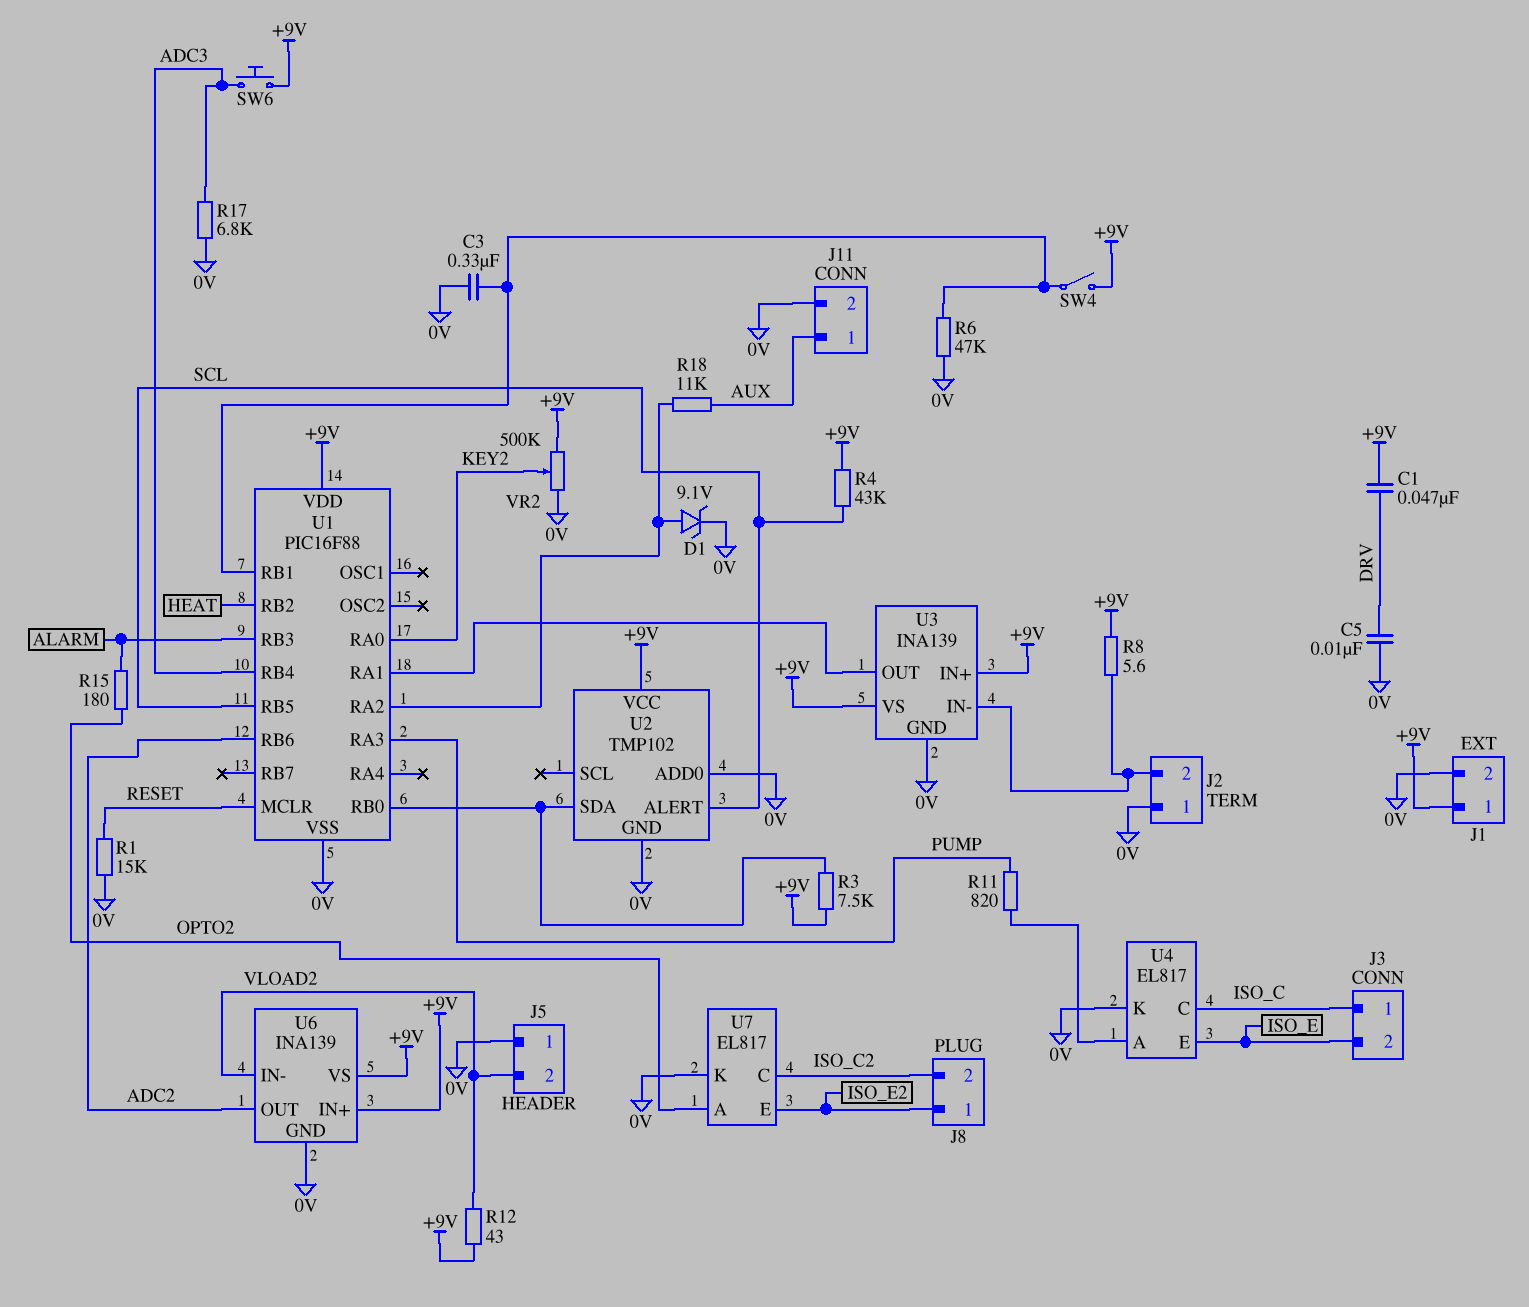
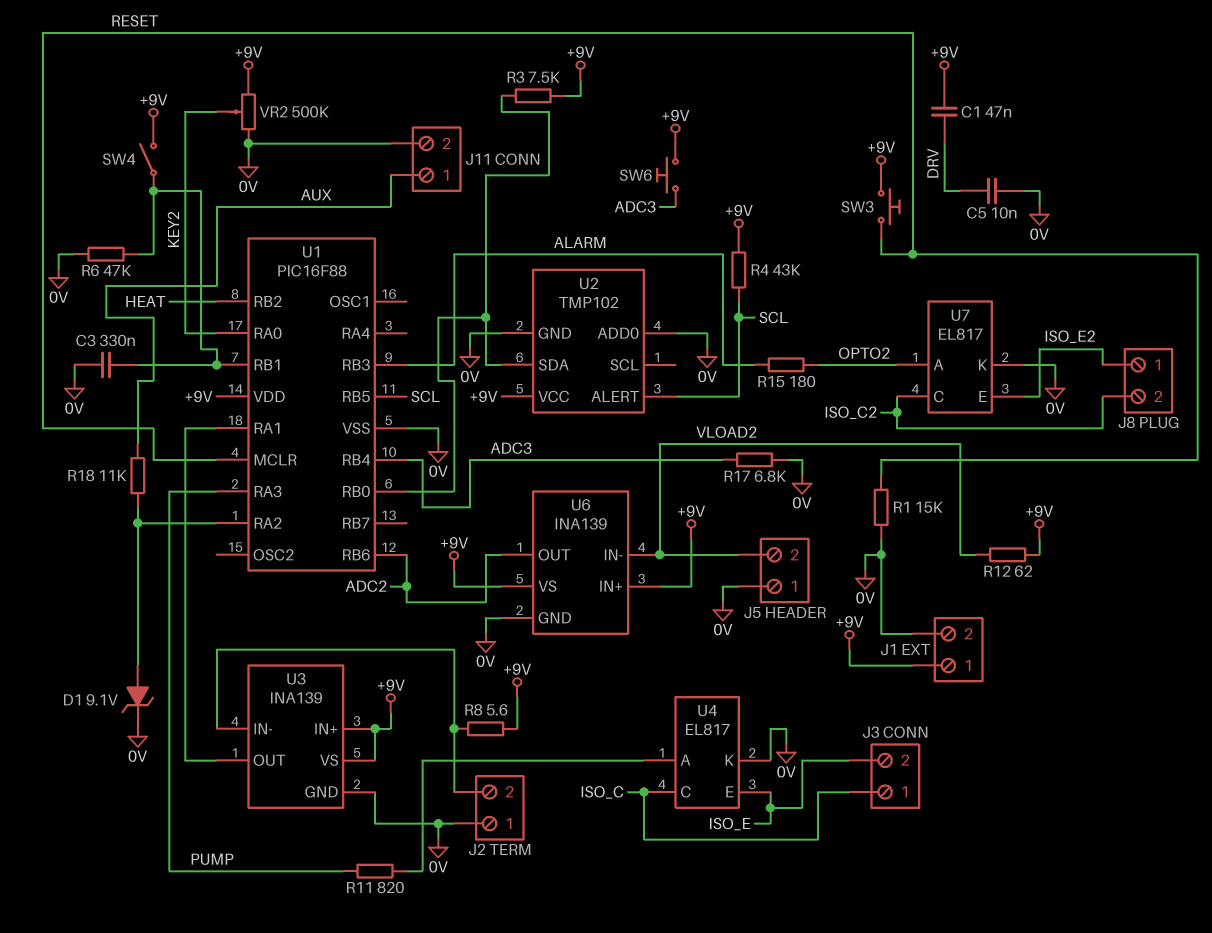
R12: 43 (+9V, VLOAD2) -> 62 (+9V, VLOAD2)
SW3: none -> button (+9V, RESET)

